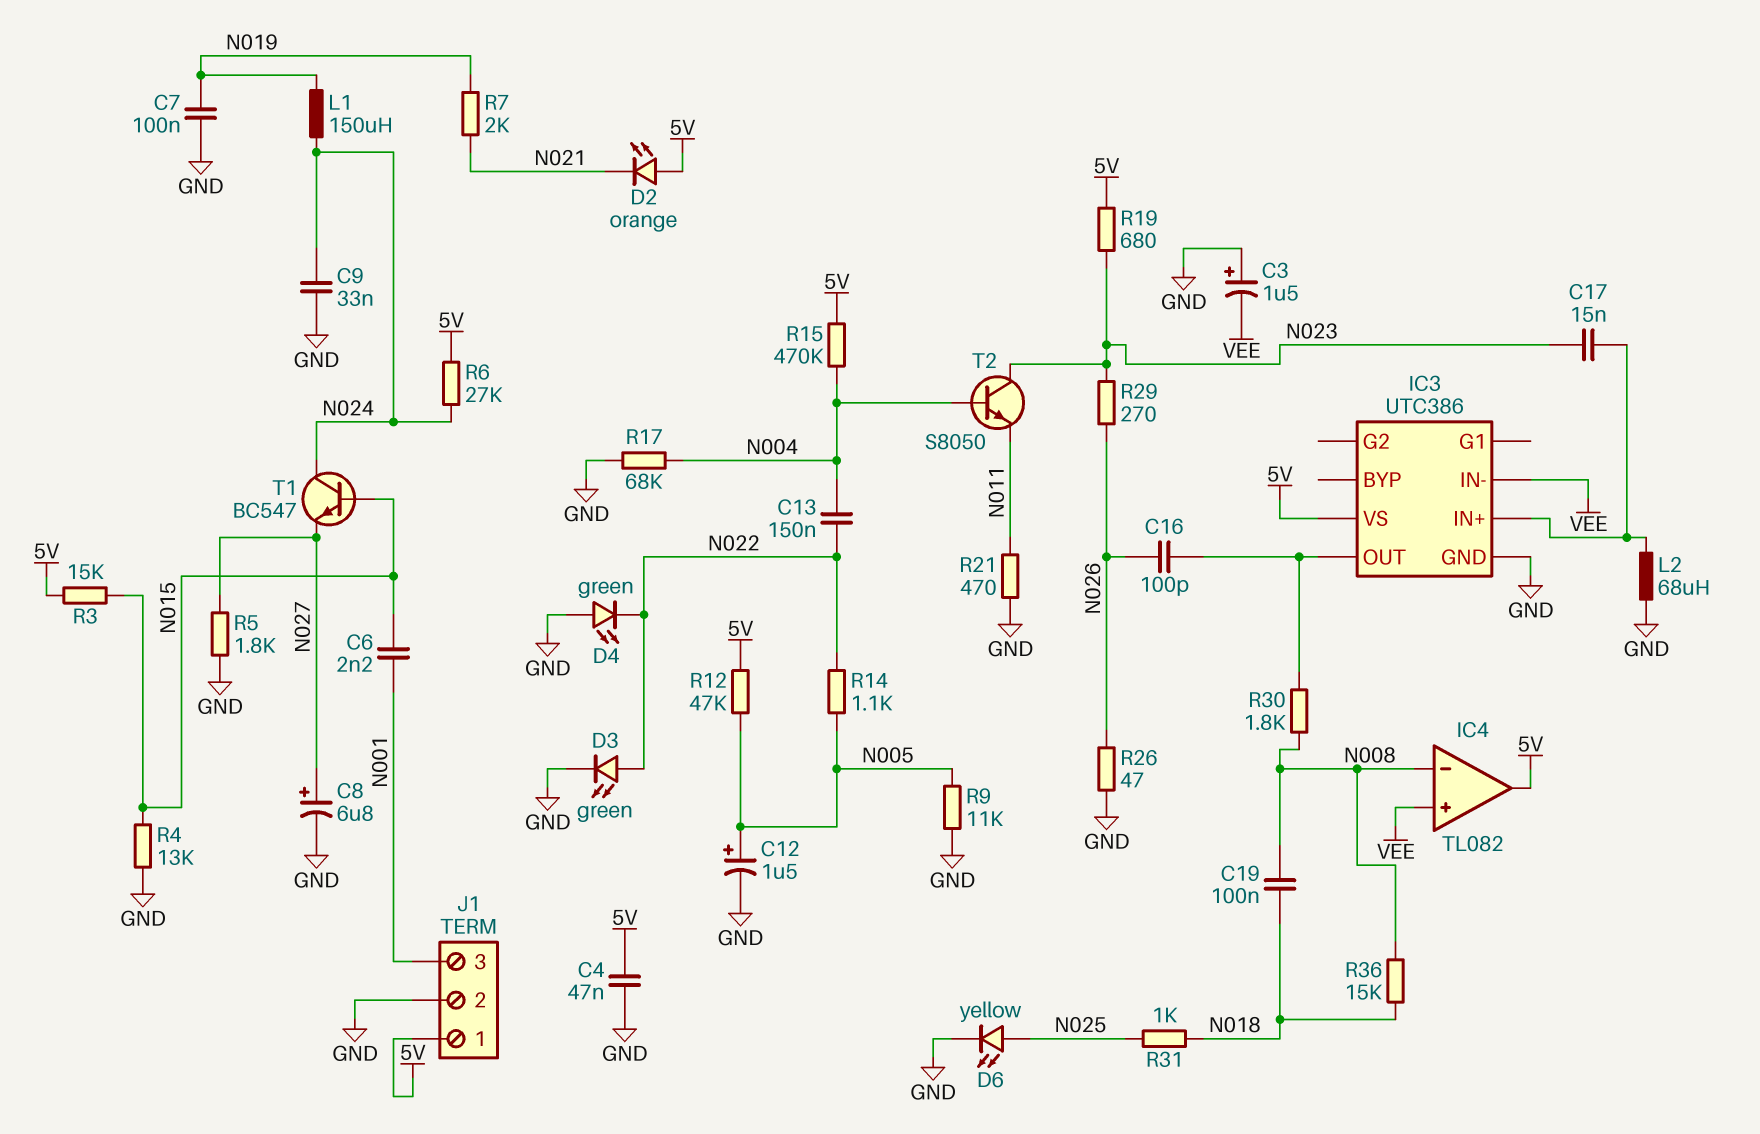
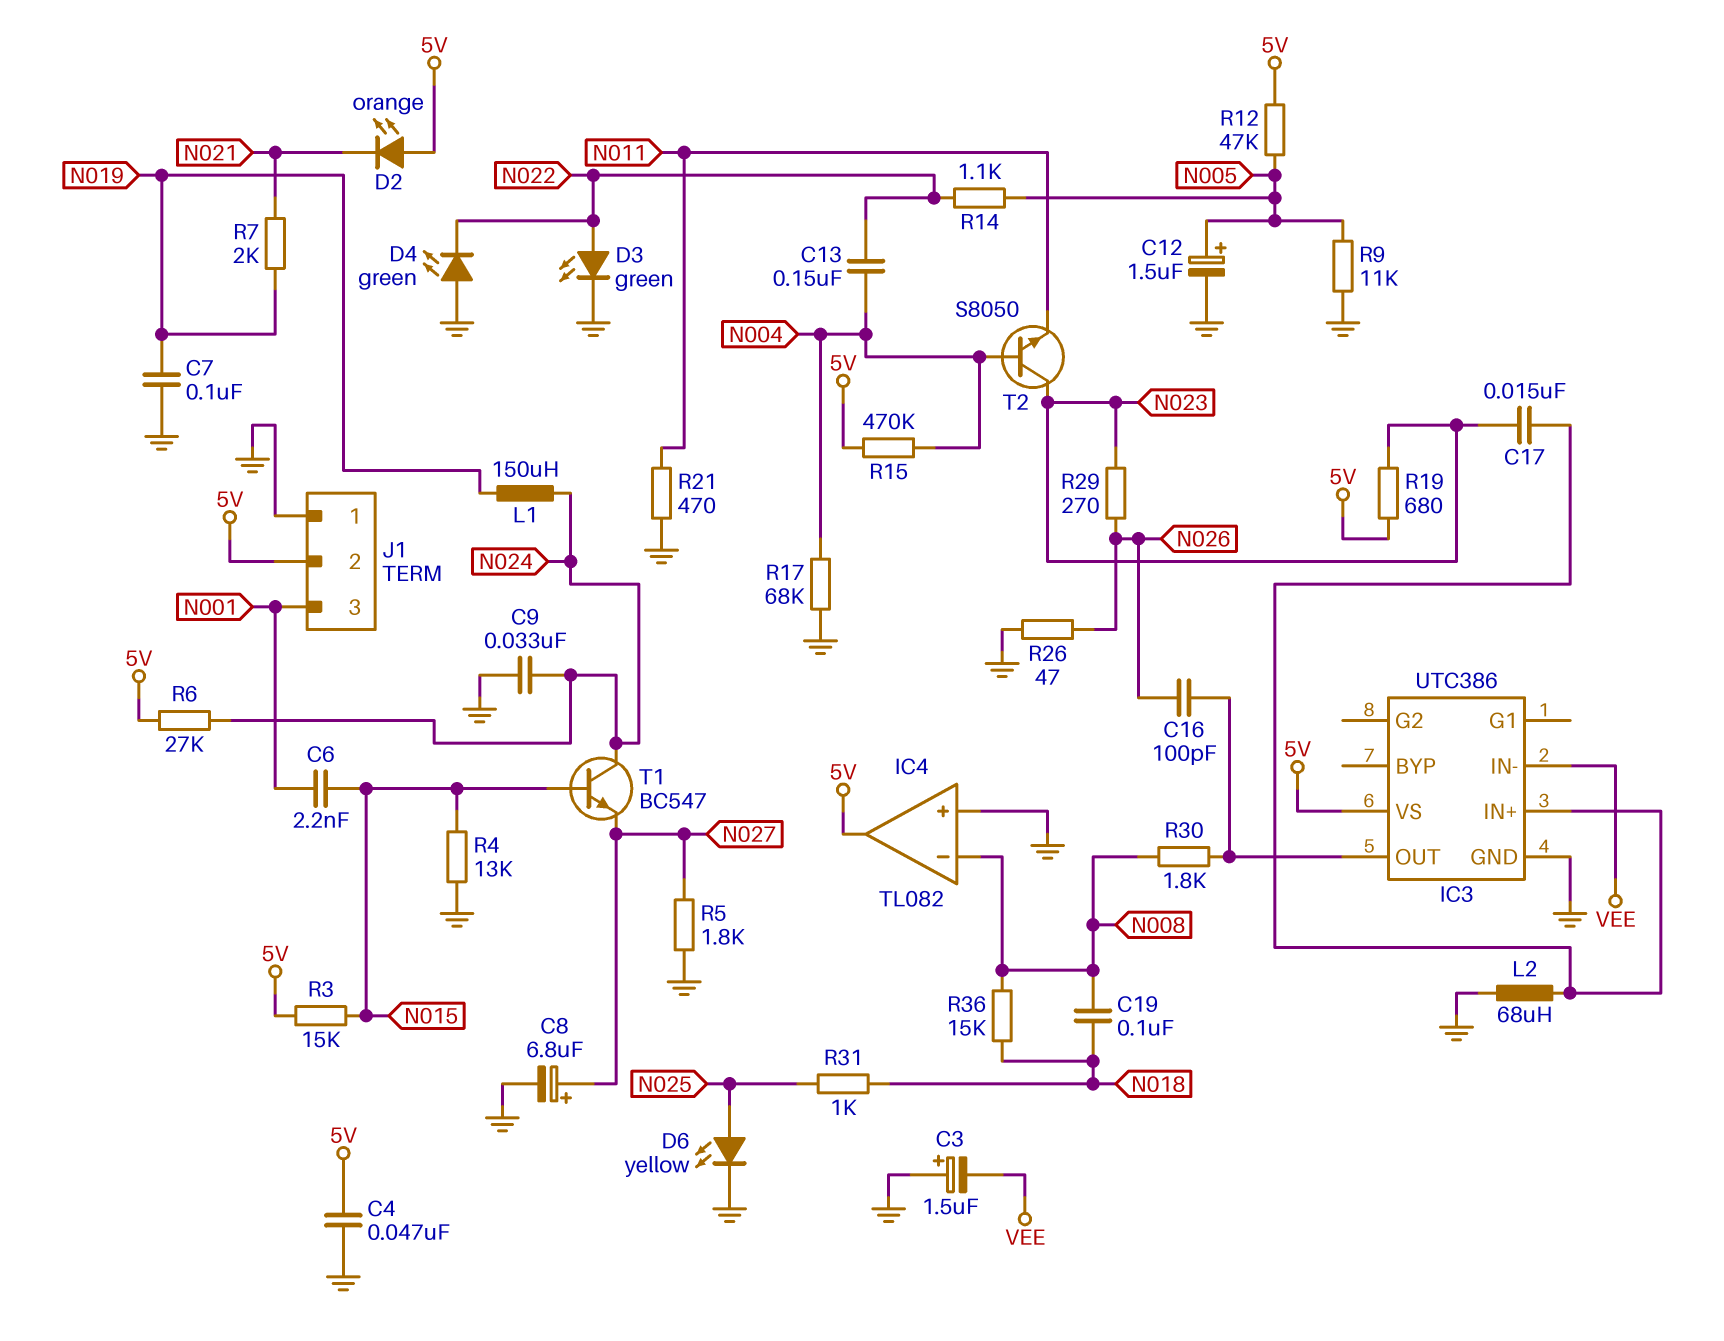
IC4 pin in+: VEE -> GND
J1 pin 1: 5V -> GND
J1 pin 2: GND -> 5V

